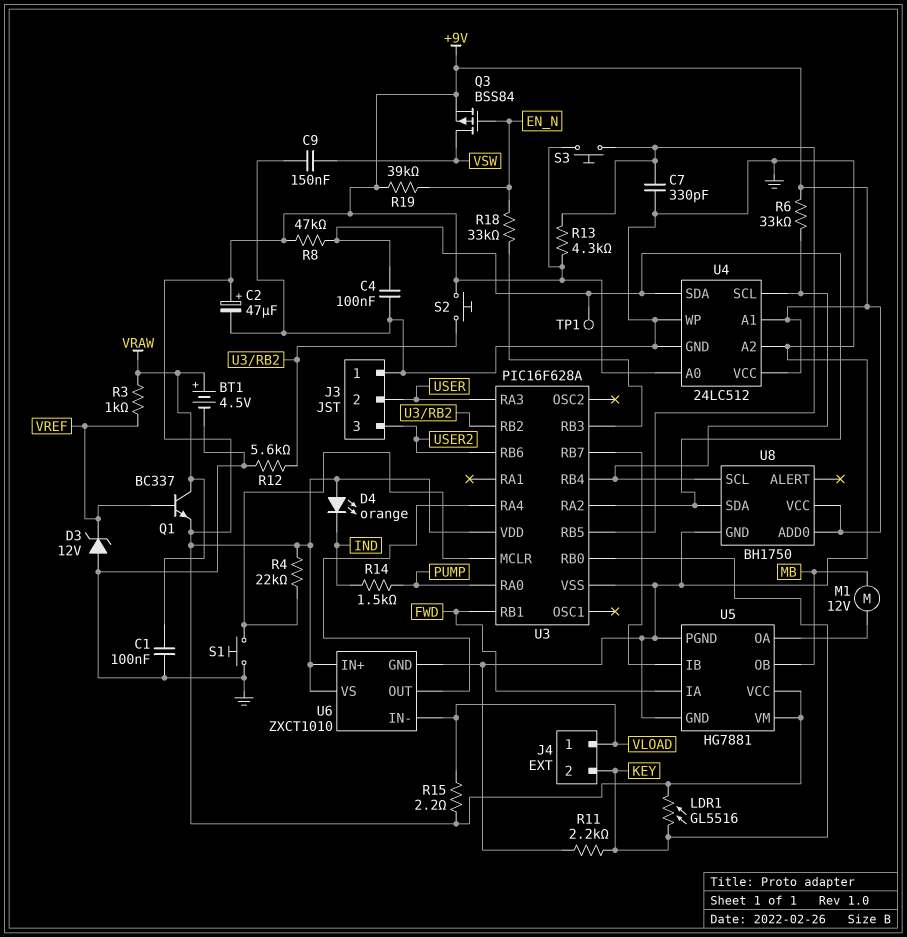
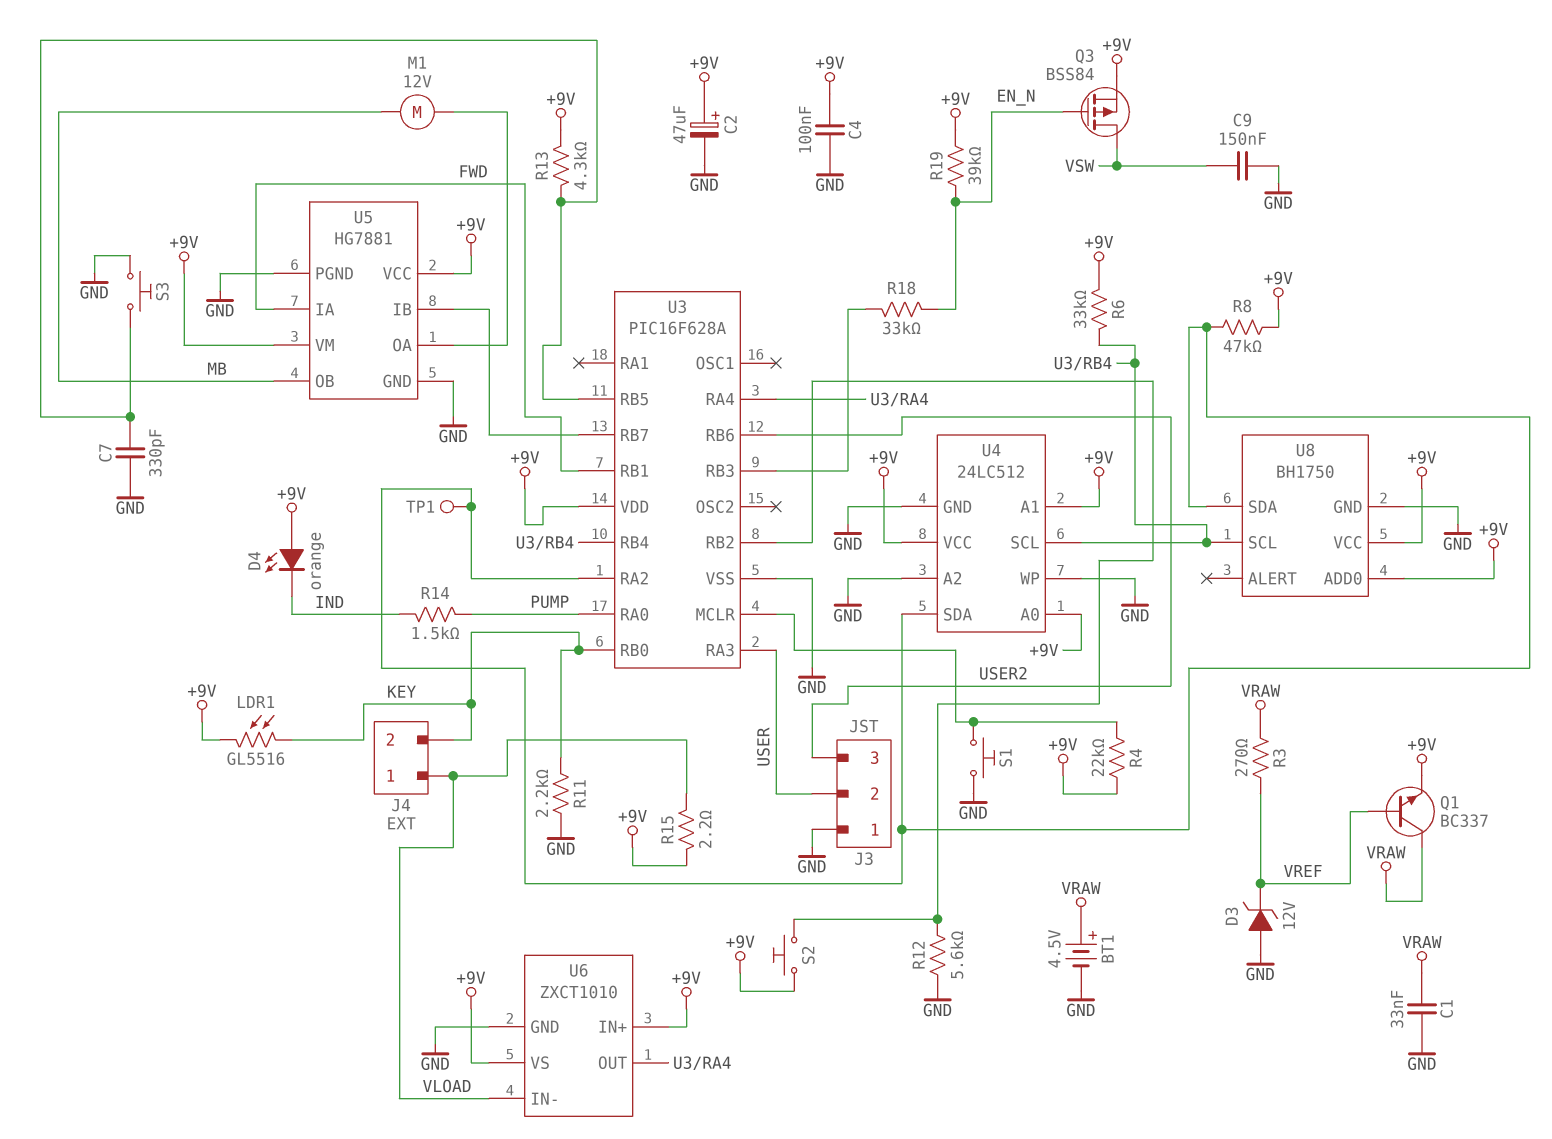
C1: 100nF (GND, VRAW) -> 33nF (GND, VRAW)
C4: 100nF (GND, U3/RA2) -> 100nF (+9V, GND)
R3: 1k (VRAW, VREF) -> 270 (VRAW, VREF)
S3: button (+9V, U3/RB5) -> button (GND, U3/RB5)

